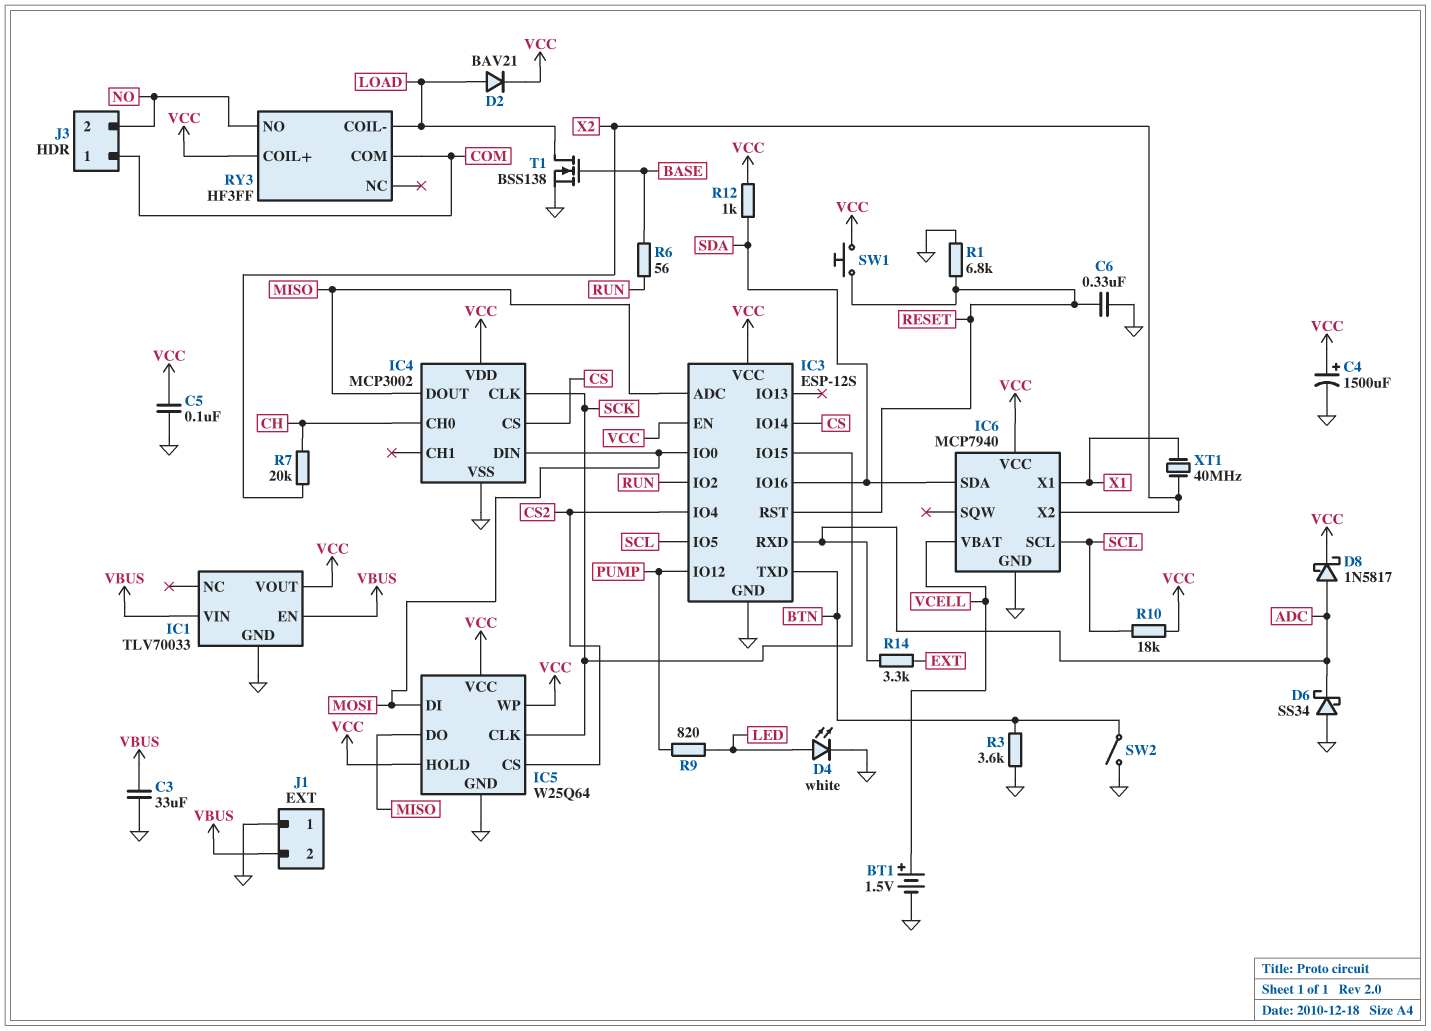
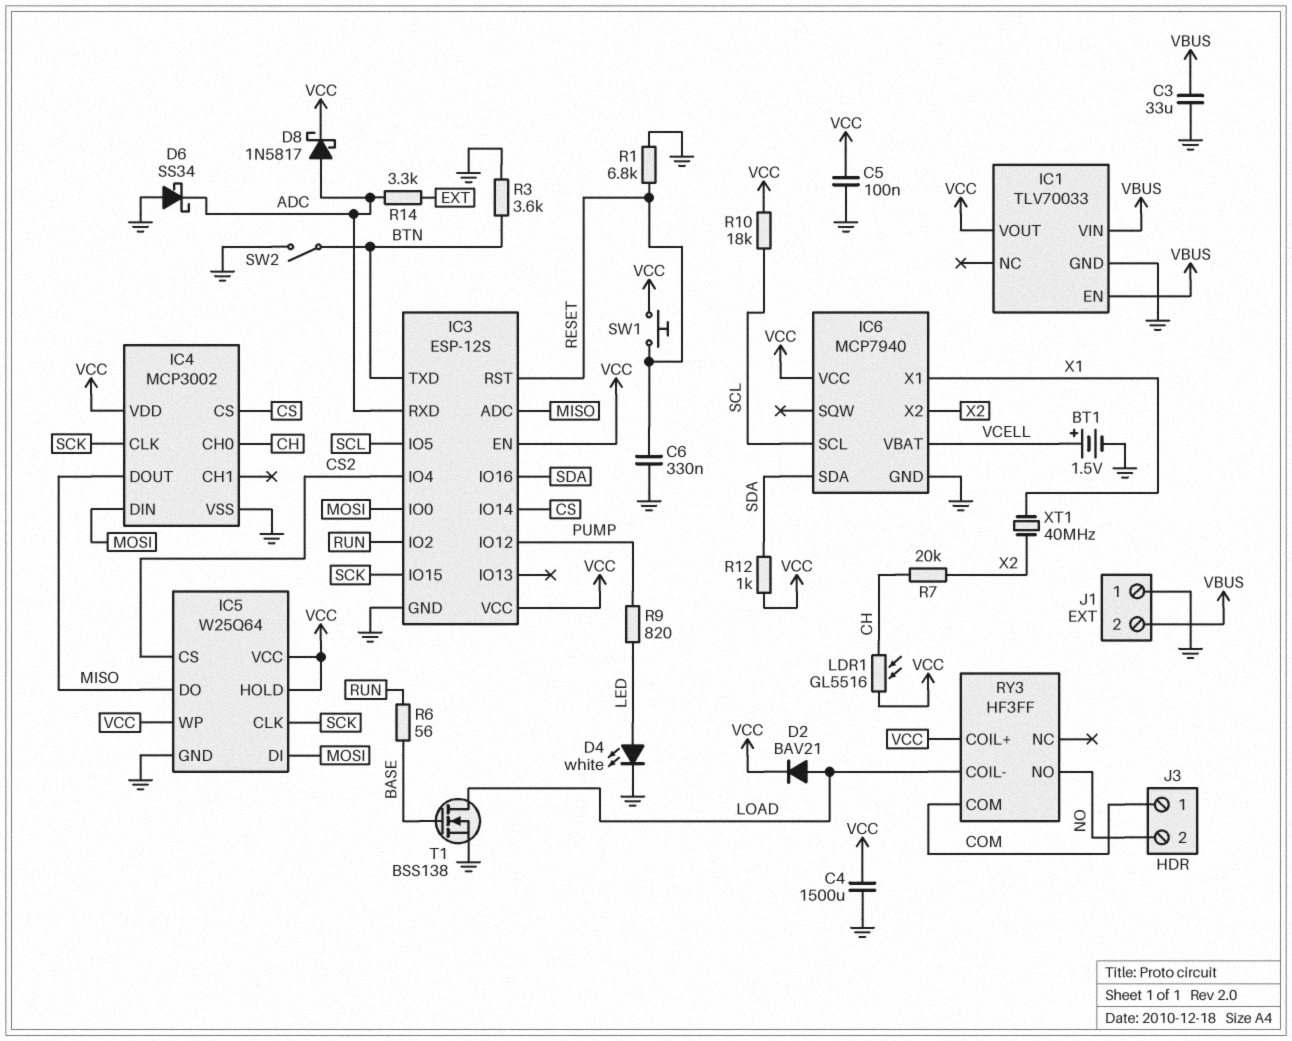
C4: 1500uF (plus VCC, minus GND) -> 1500uF (GND, VCC)
LDR1: none -> GL5516 (CH, VCC)

